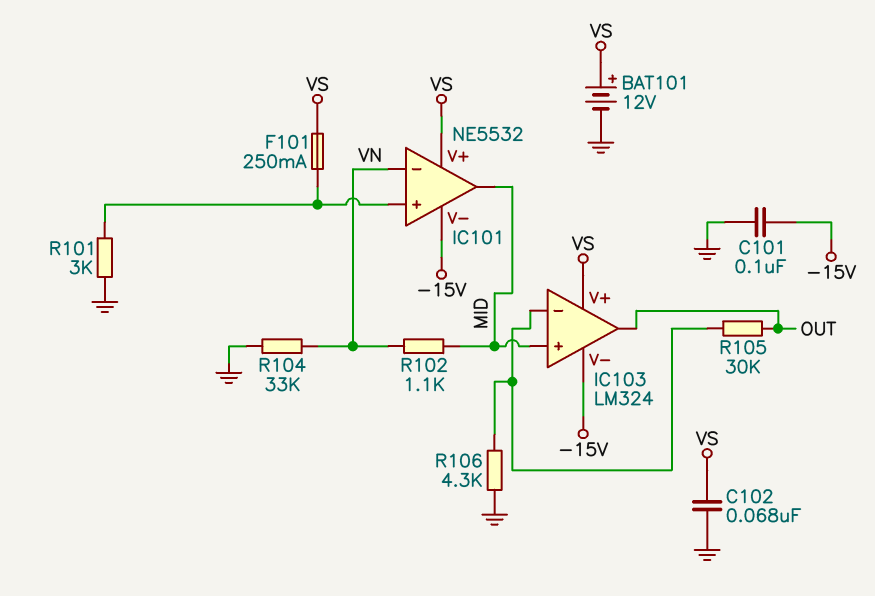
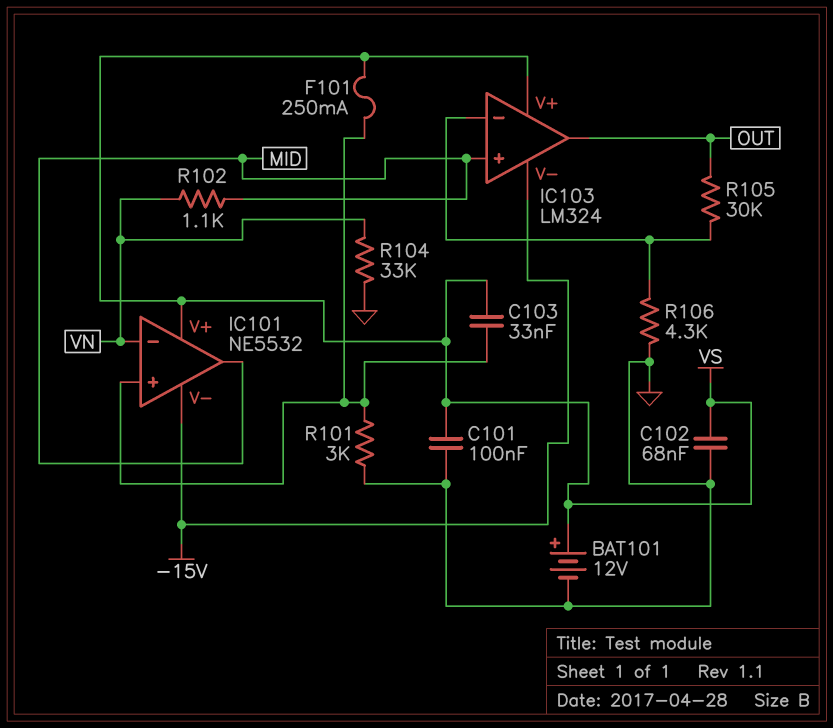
C101: 100nF (-15V, GND) -> 100nF (GND, VS)
C103: none -> 33nF (IC101/in+, VS)

